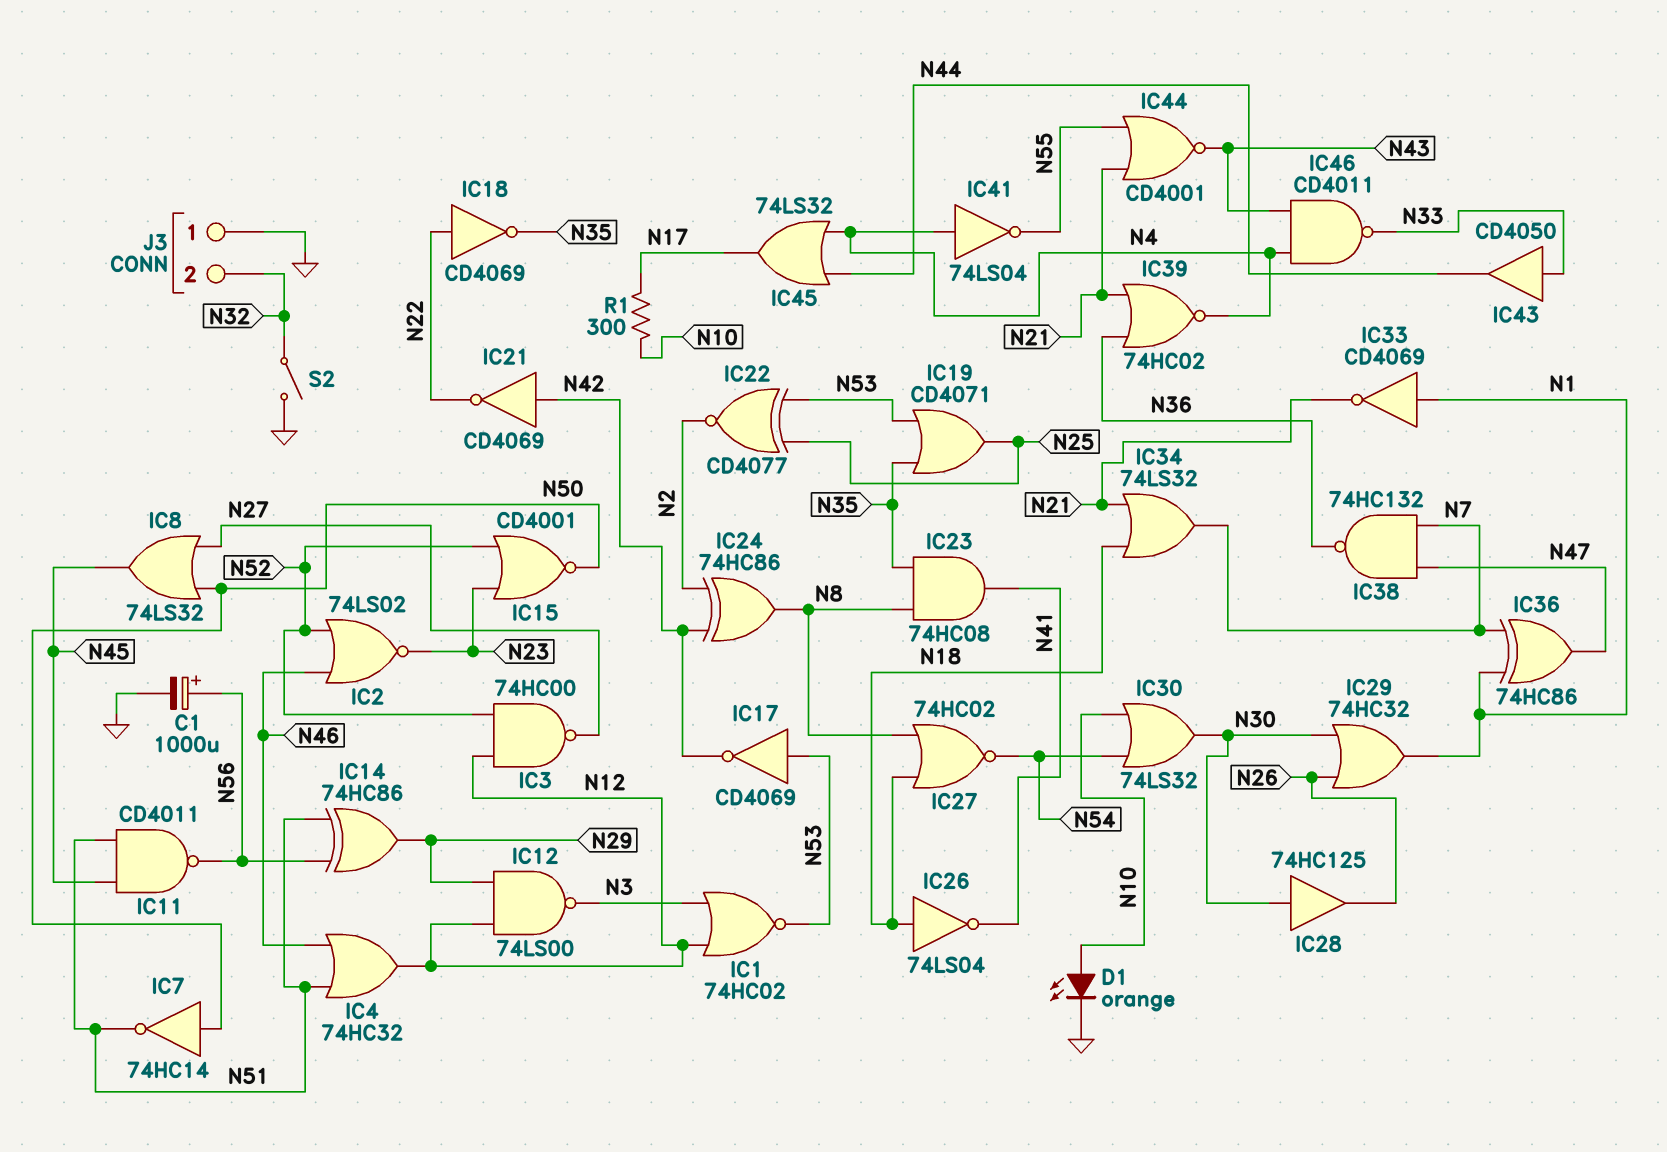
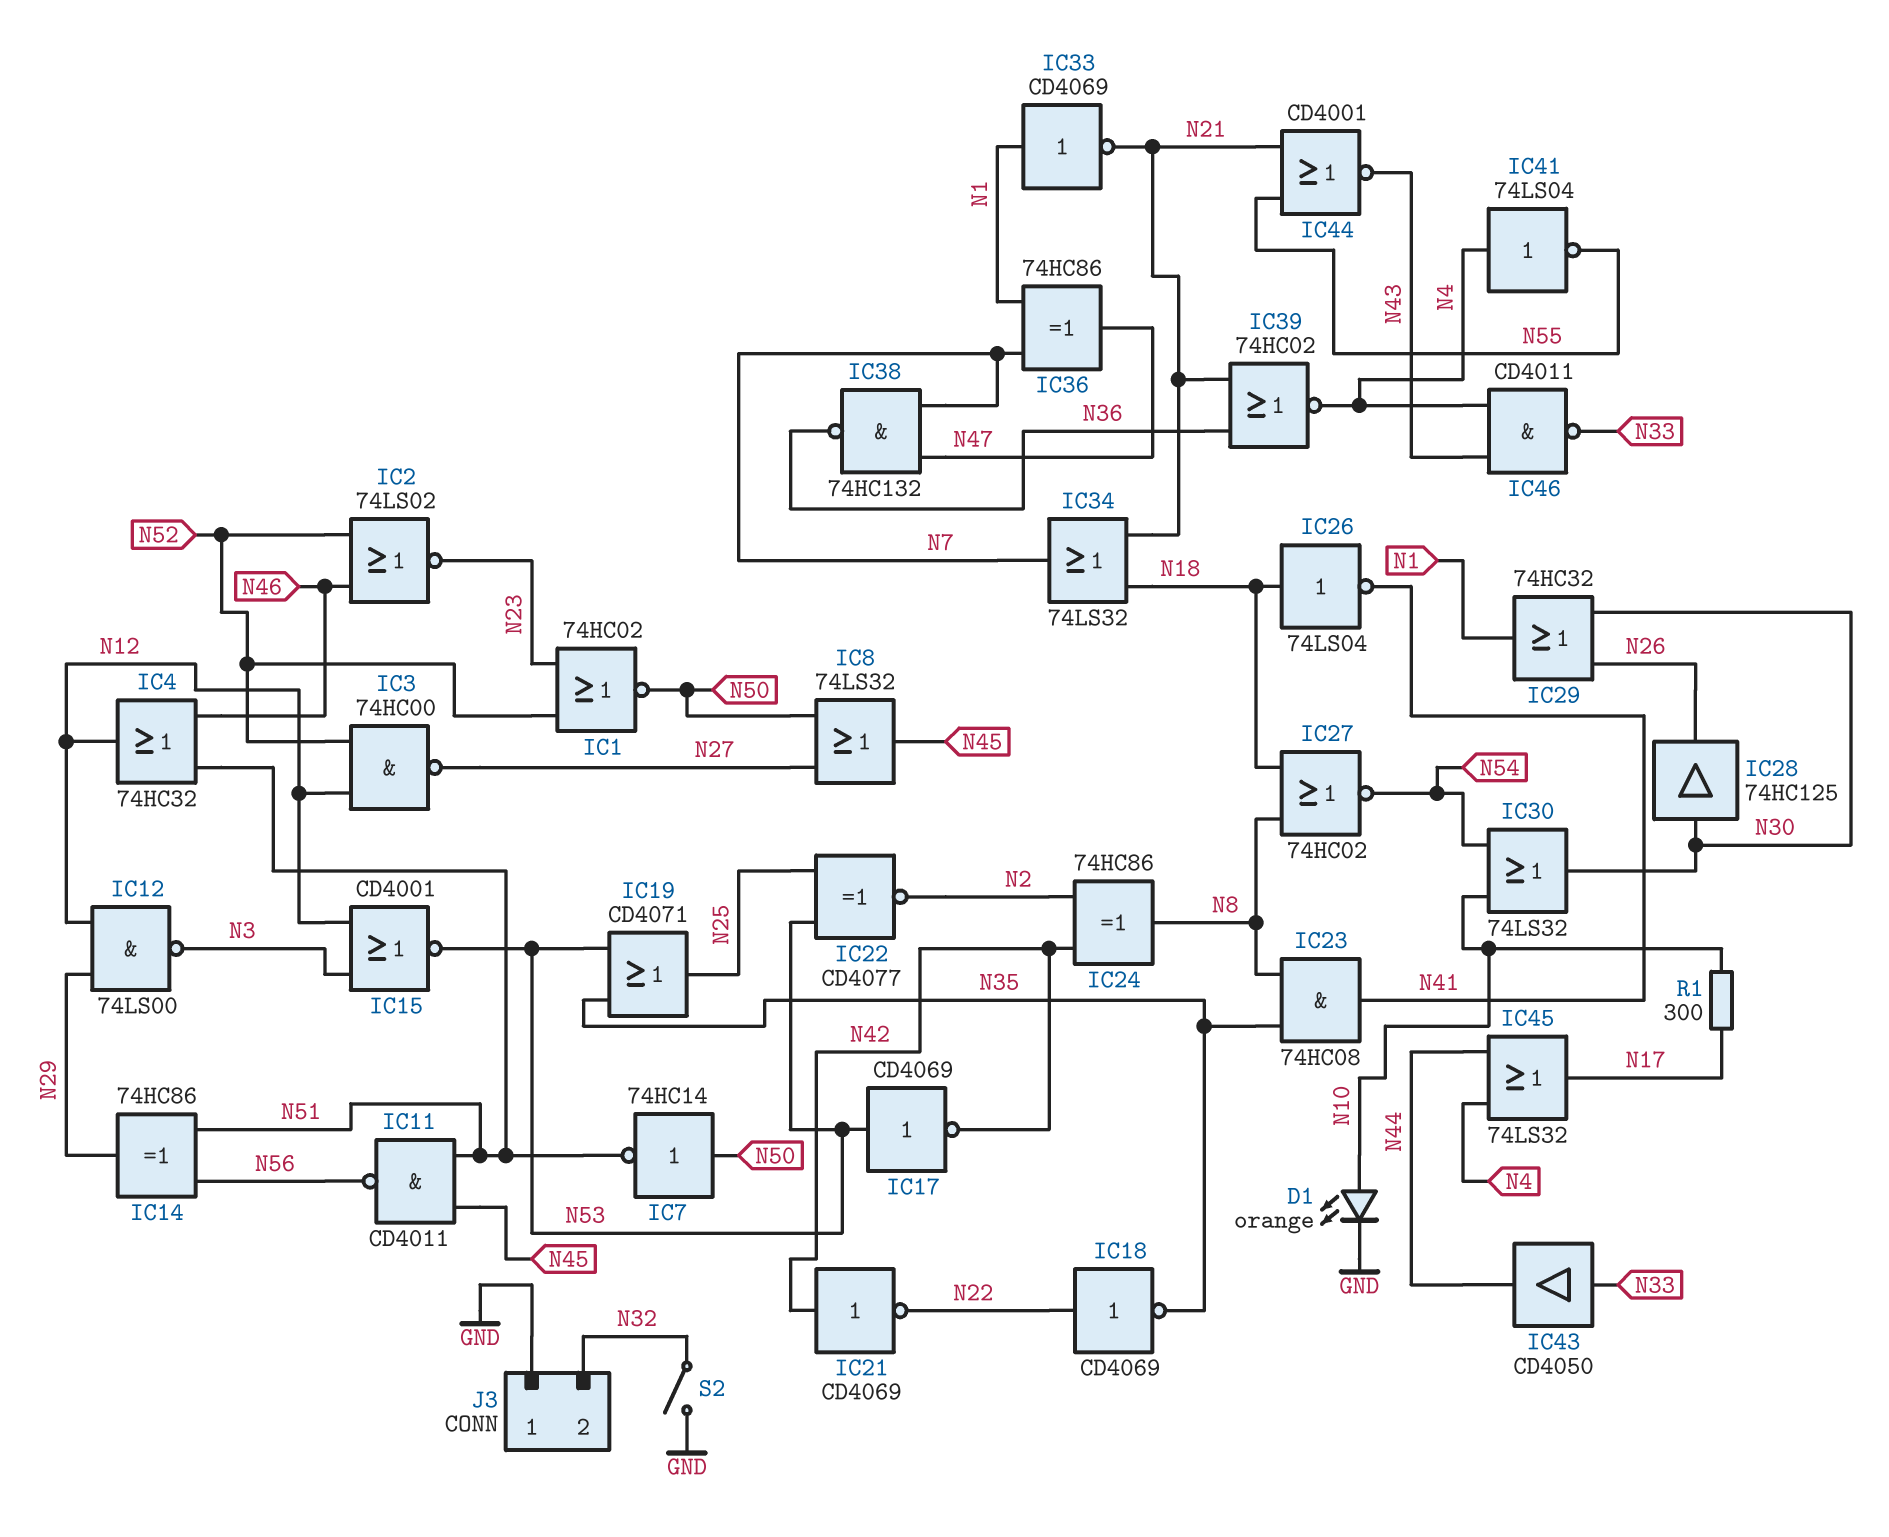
C1: 1000uF (plus N56, minus GND) -> none
IC1: NOR 74HC02 (in N3, in N12, out N53) -> NOR 74HC02 (in N23, in N52, out N50)
IC15: NOR CD4001 (in N23, in N52, out N50) -> NOR CD4001 (in N3, in N12, out N53)

